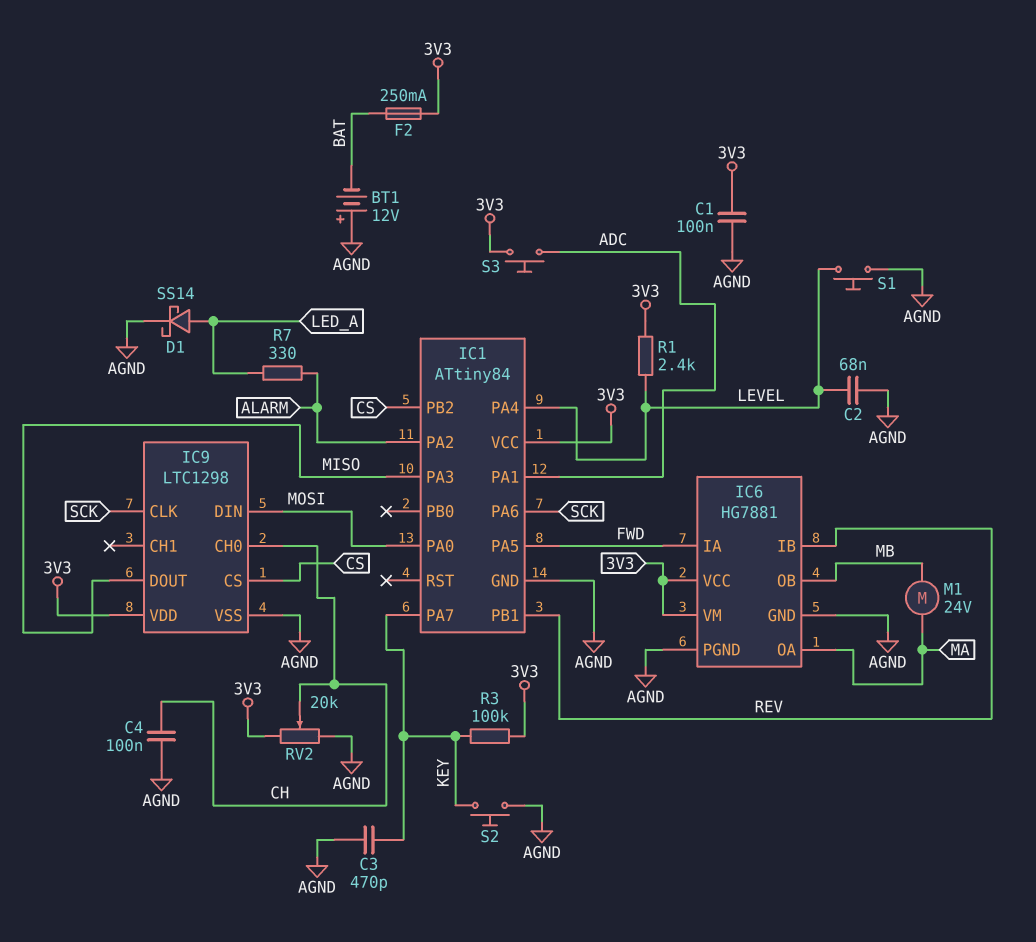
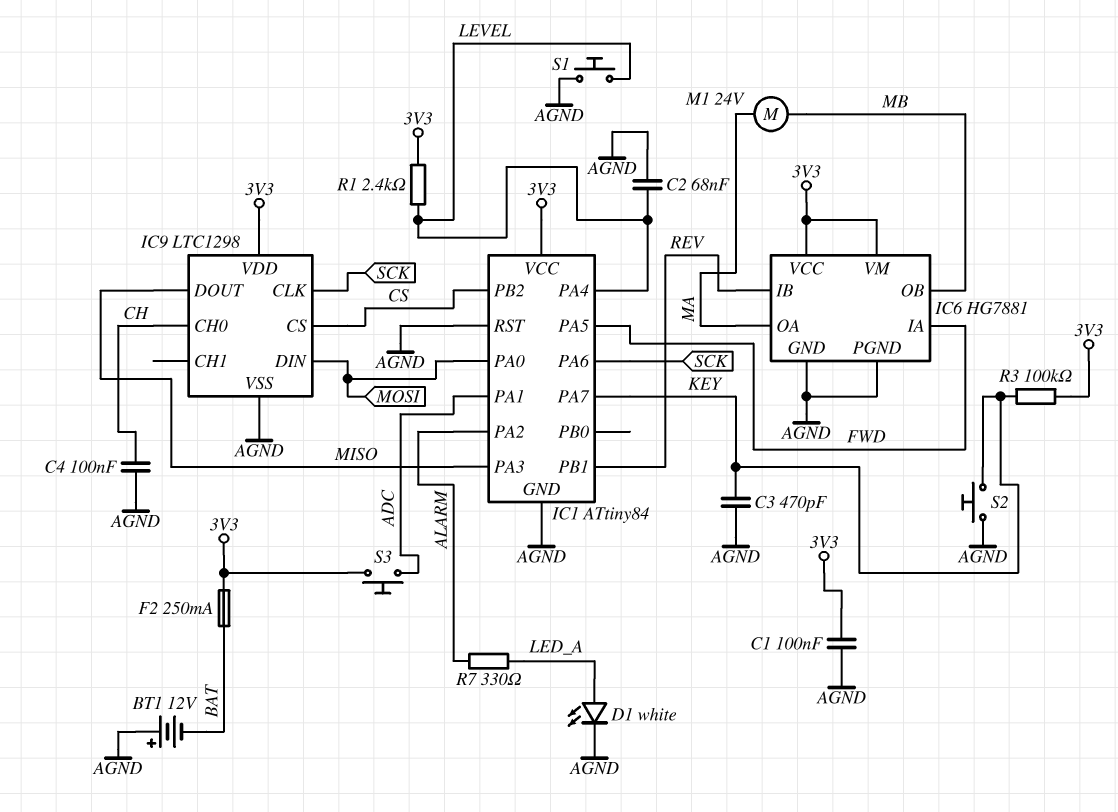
D1: schottky SS14 (A LED_A, K AGND) -> LED white (A LED_A, K AGND)
IC1 pin RST: none -> AGND
RV2: 20k (3V3, AGND, wiper CH) -> none

